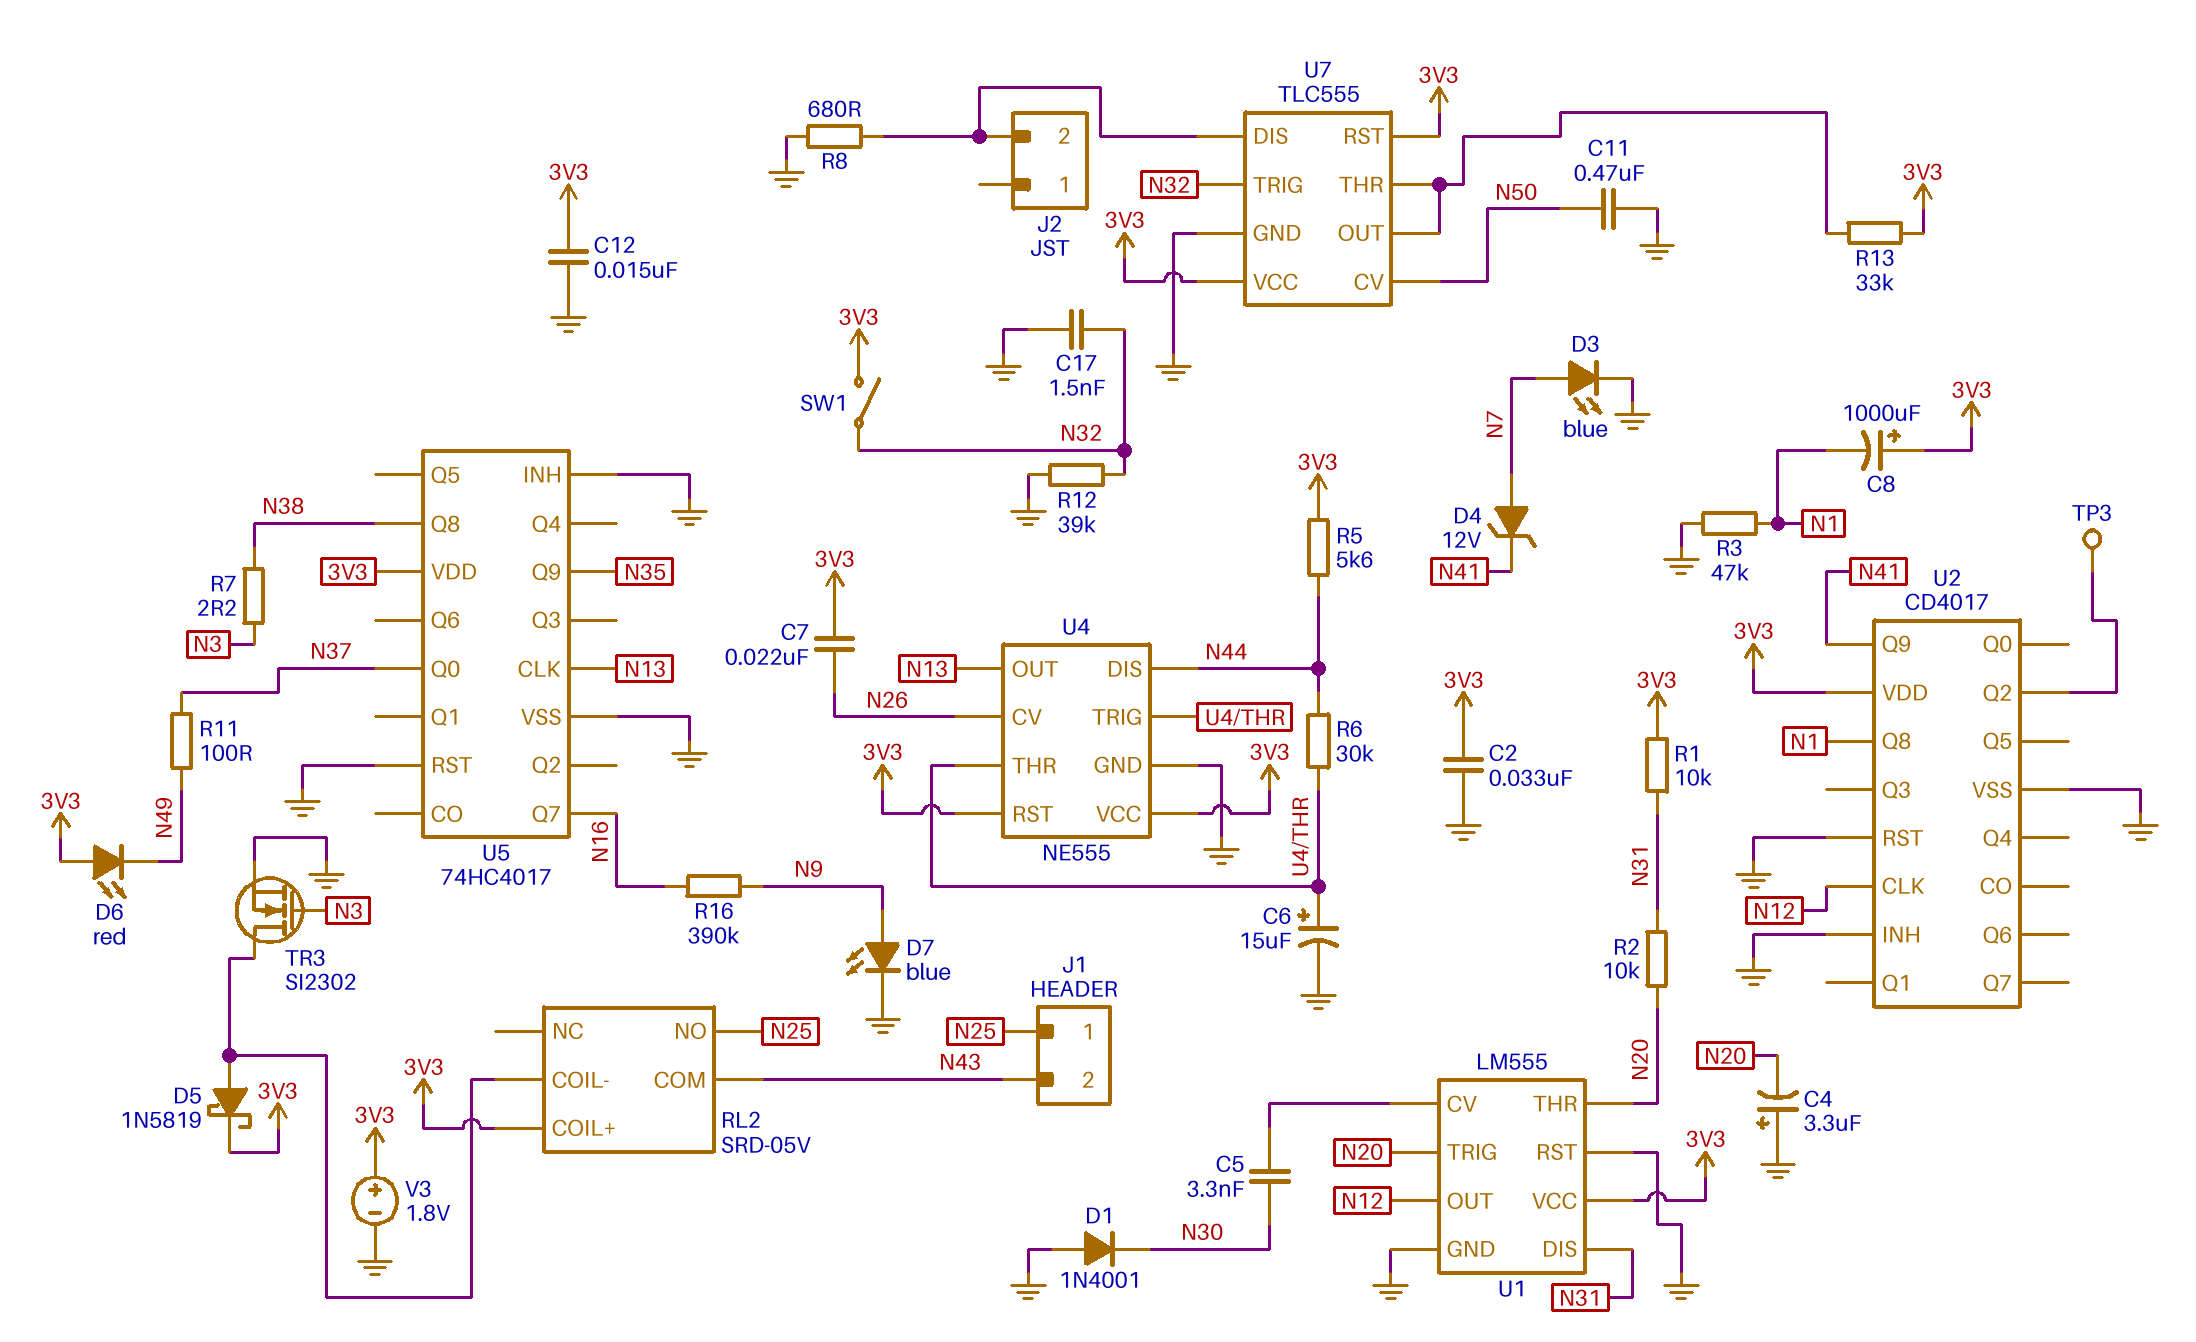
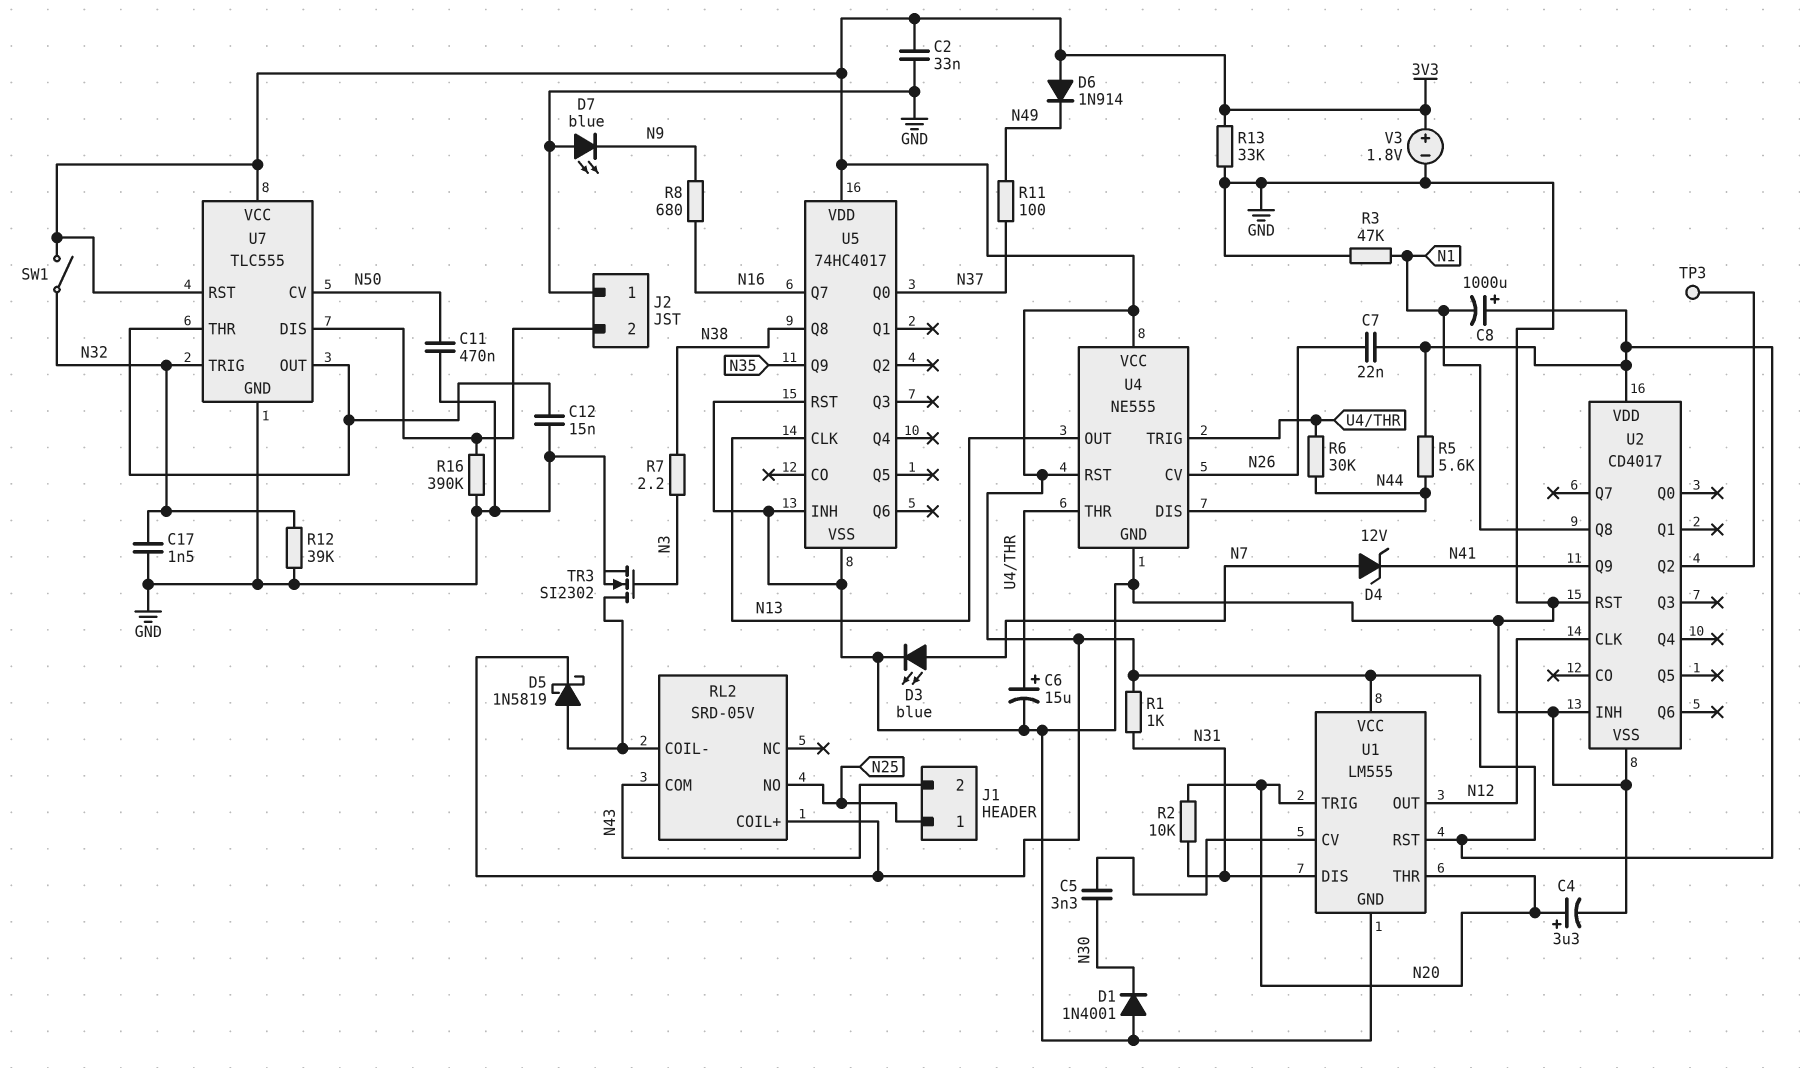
C4: 3.3uF (plus GND, minus N20) -> 3.3uF (plus N20, minus GND)
C12: 15nF (3V3, GND) -> 15nF (GND, U7/OUT)
D6: LED red (A 3V3, K N49) -> diode 1N914 (A 3V3, K N49)
D7: LED blue (A N9, K GND) -> LED blue (A GND, K N9)
J2 pin 1: none -> GND
R1: 10k (3V3, N31) -> 1k (3V3, N31)
R8: 680 (GND, J2/2) -> 680 (N9, N16)
R13: 33k (3V3, U7/OUT) -> 33k (3V3, GND)
R16: 390k (N9, N16) -> 390k (GND, J2/2)
U1 pin RST: GND -> 3V3

